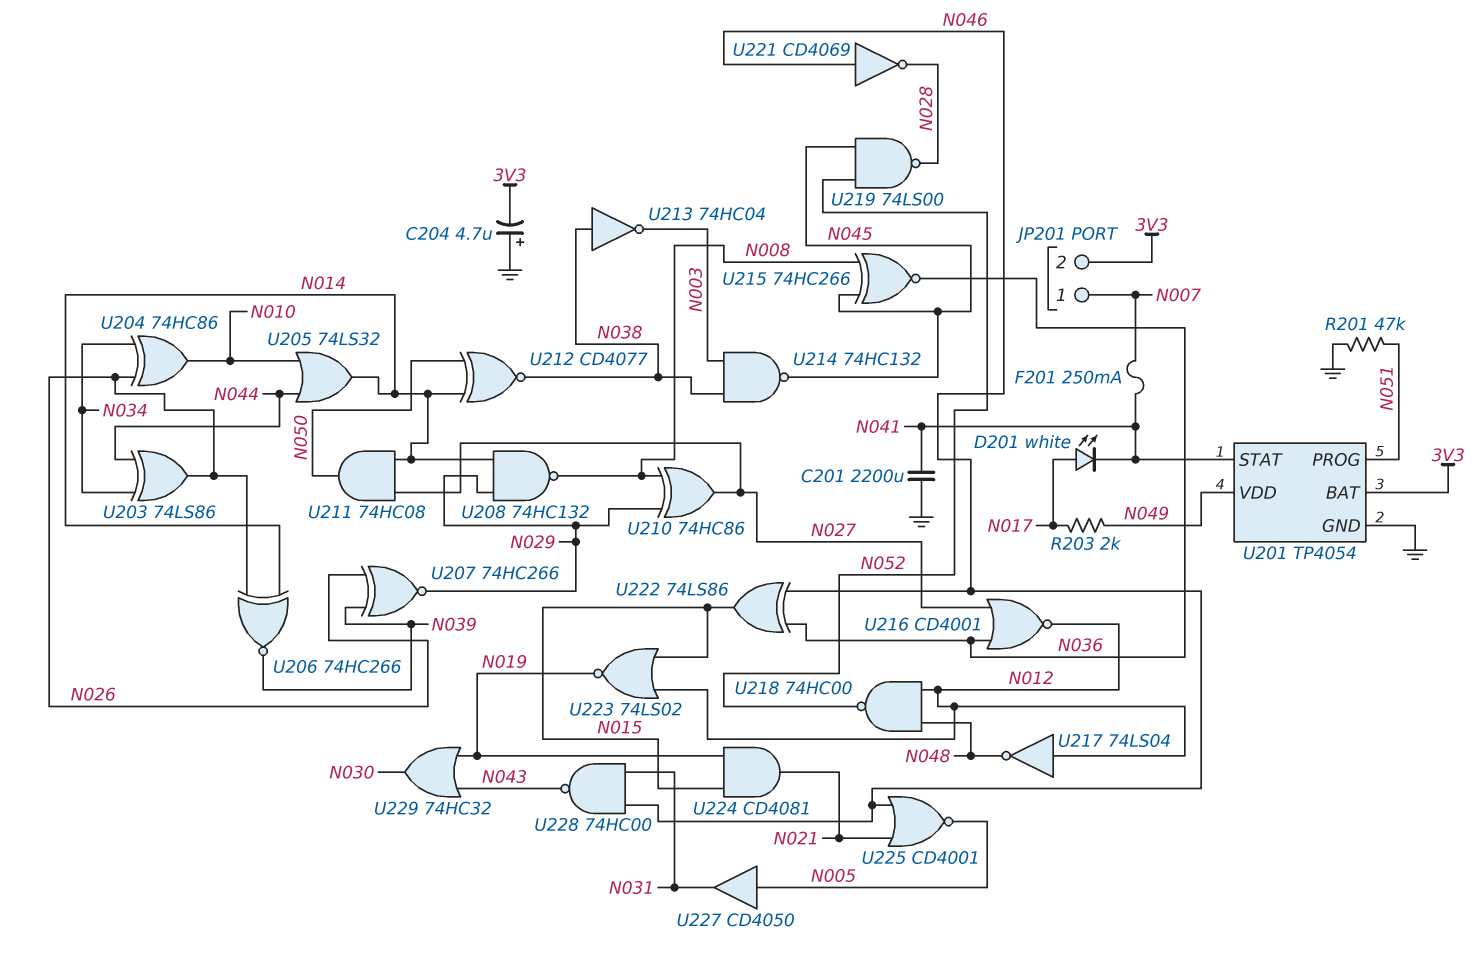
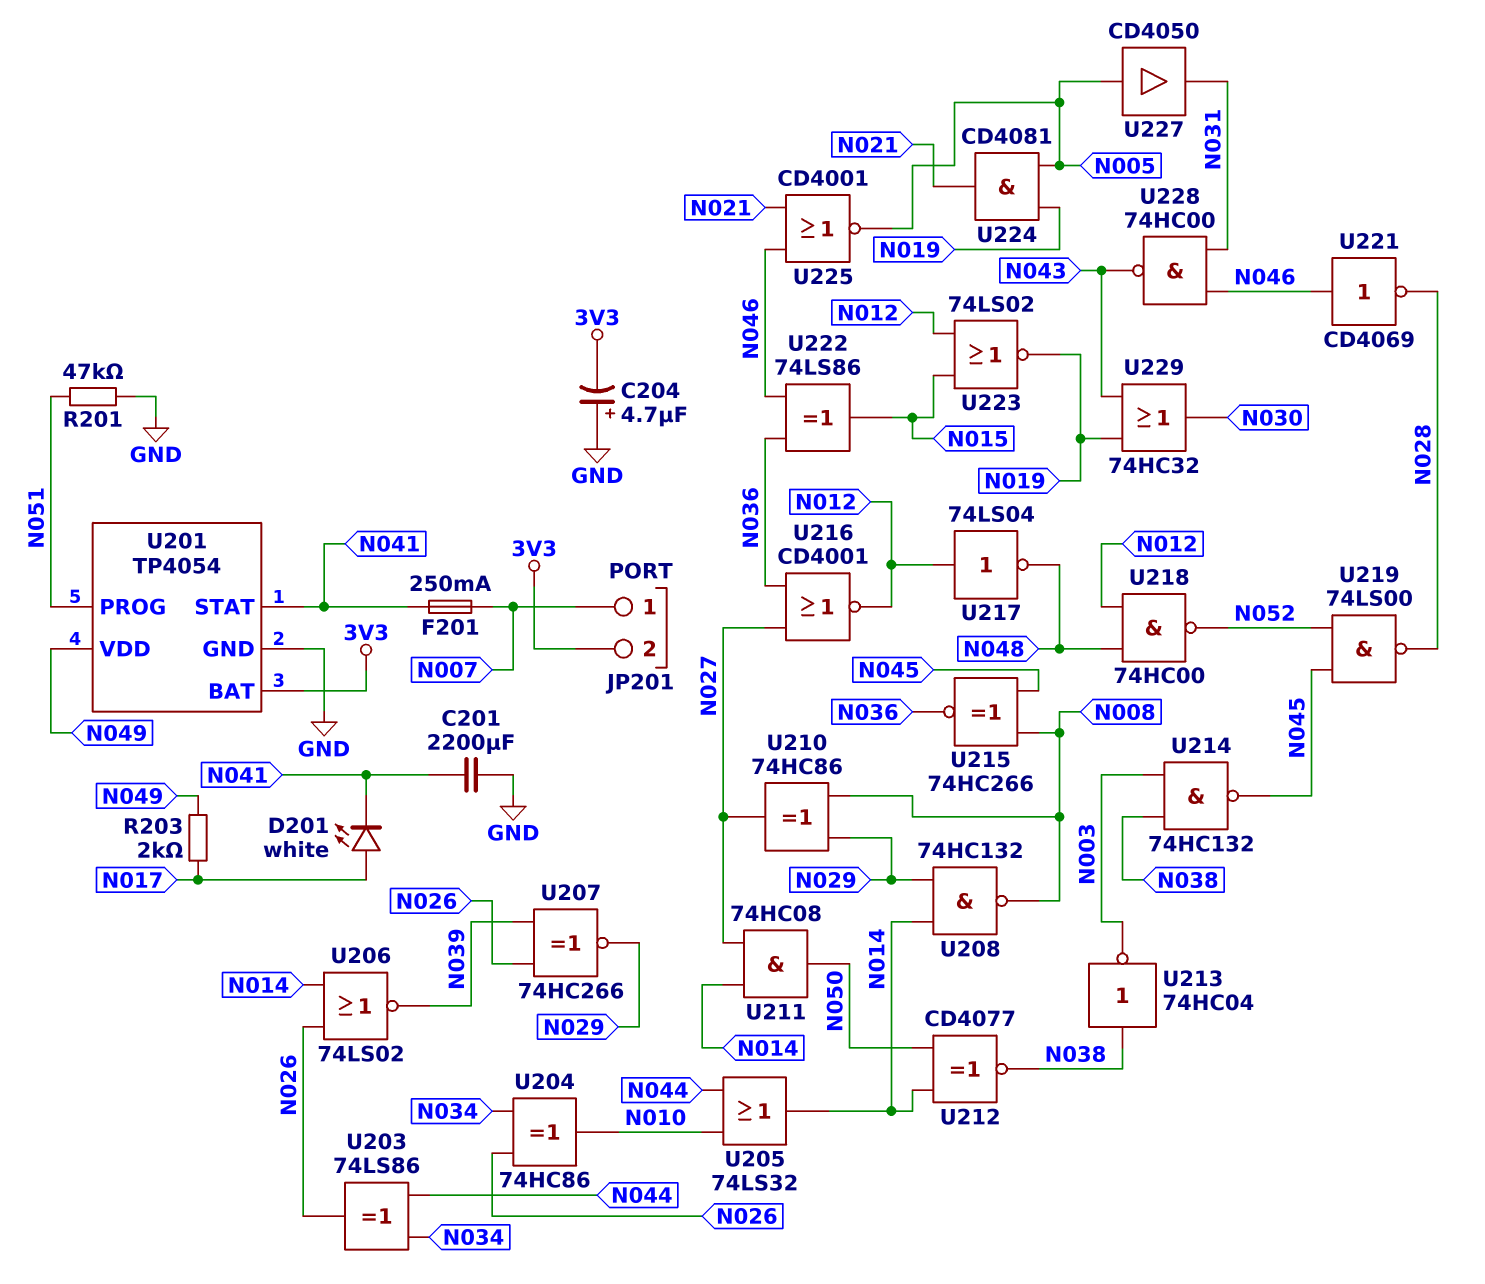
U206: XNOR 74HC266 (in N014, in N026, out N039) -> NOR 74LS02 (in N014, in N026, out N039)
U224: AND CD4081 (in N015, in N019, out N021) -> AND CD4081 (in N005, in N019, out N021)

